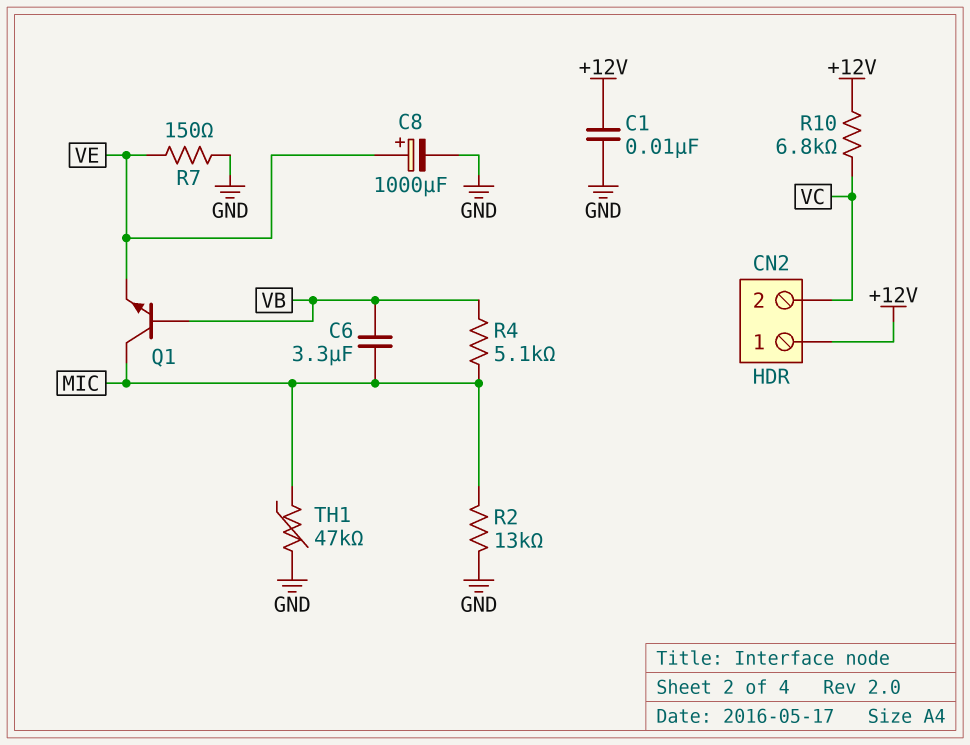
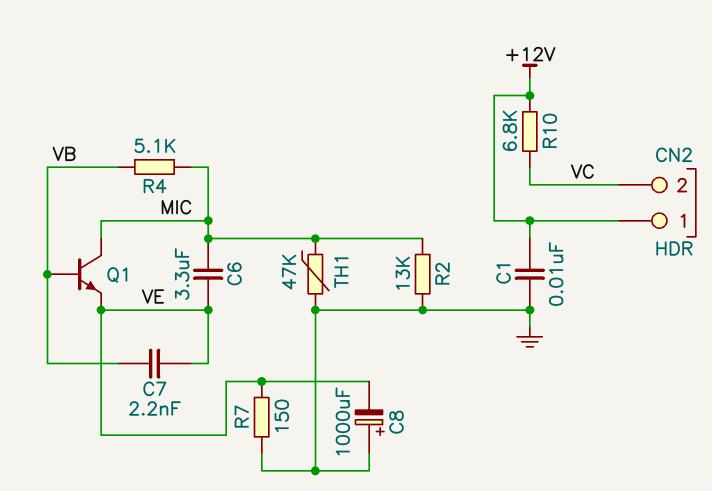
C6: 3.3uF (MIC, VB) -> 3.3uF (MIC, VE)
C7: none -> 2.2nF (VB, VE)
C8: 1000uF (plus VE, minus GND) -> 1000uF (plus GND, minus VE)

